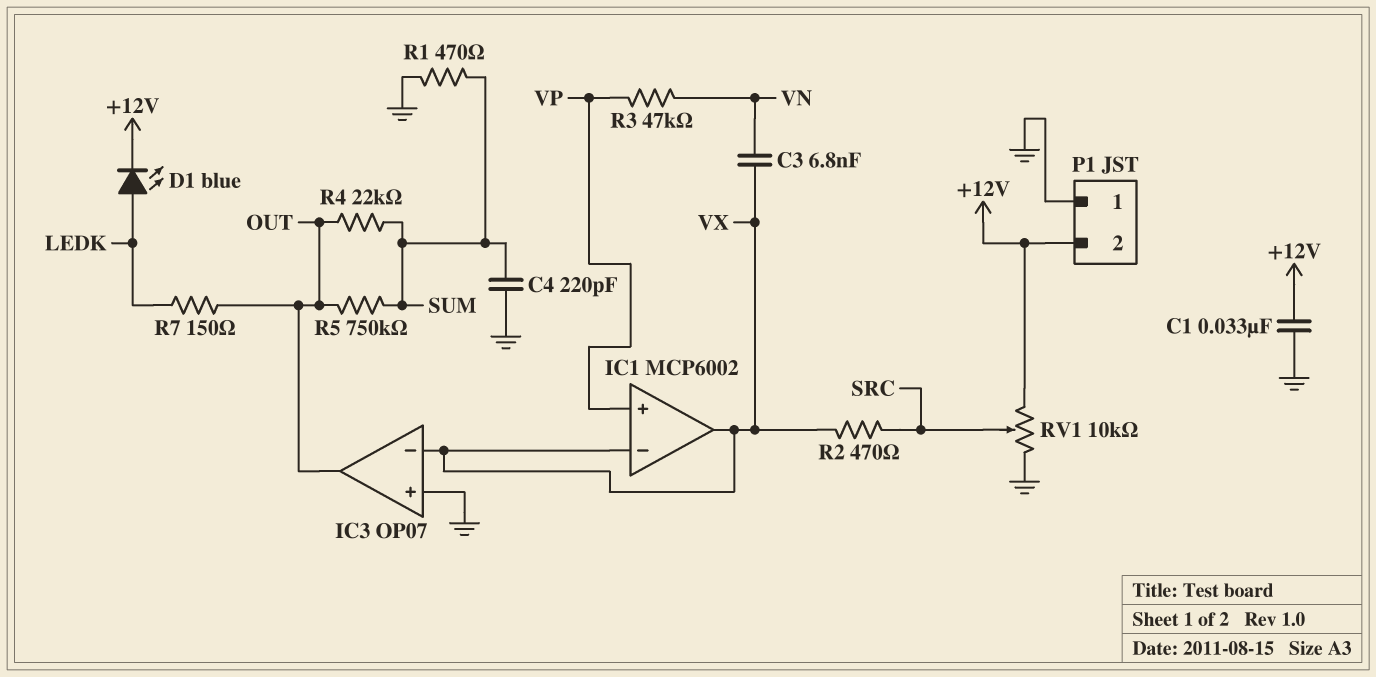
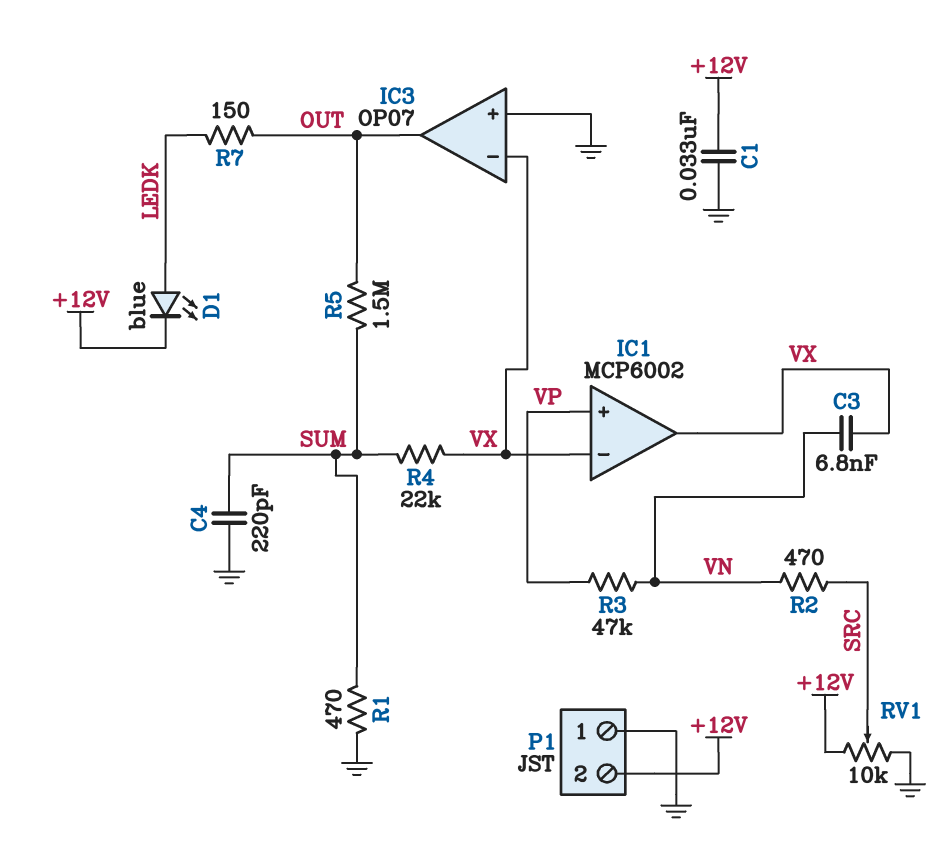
R2: 470 (SRC, VX) -> 470 (SRC, VN)
R4: 22k (OUT, SUM) -> 22k (SUM, VX)
R5: 750k (OUT, SUM) -> 1.5M (OUT, SUM)

